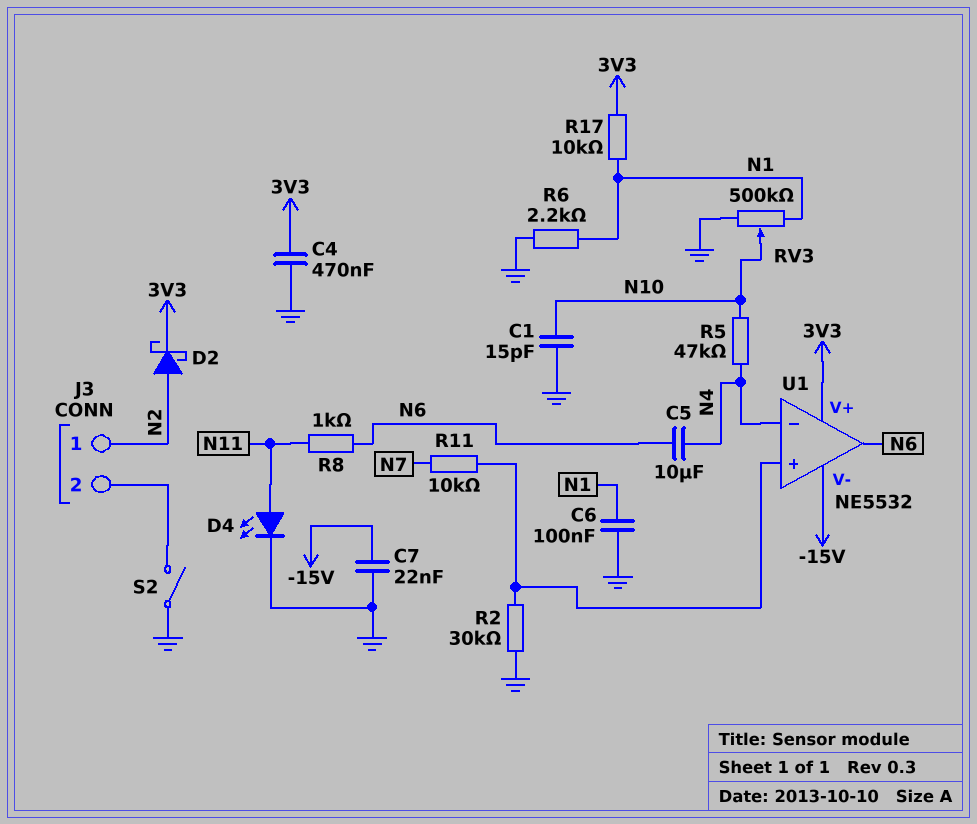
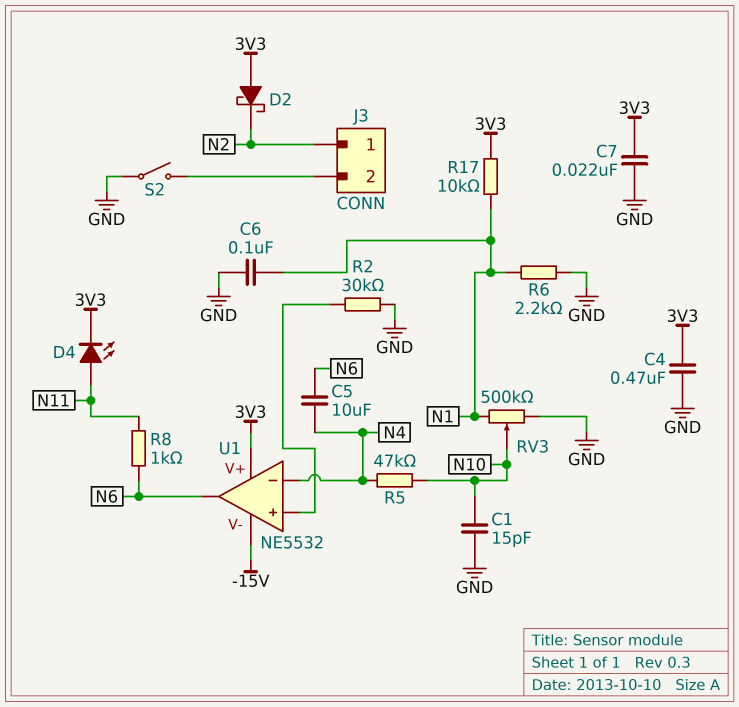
C7: 22nF (-15V, GND) -> 22nF (3V3, GND)
D2: schottky (A N2, K 3V3) -> schottky (A 3V3, K N2)
D4: LED (A N11, K GND) -> LED (A N11, K 3V3)
R11: 10k (N7, U1/in+) -> none

